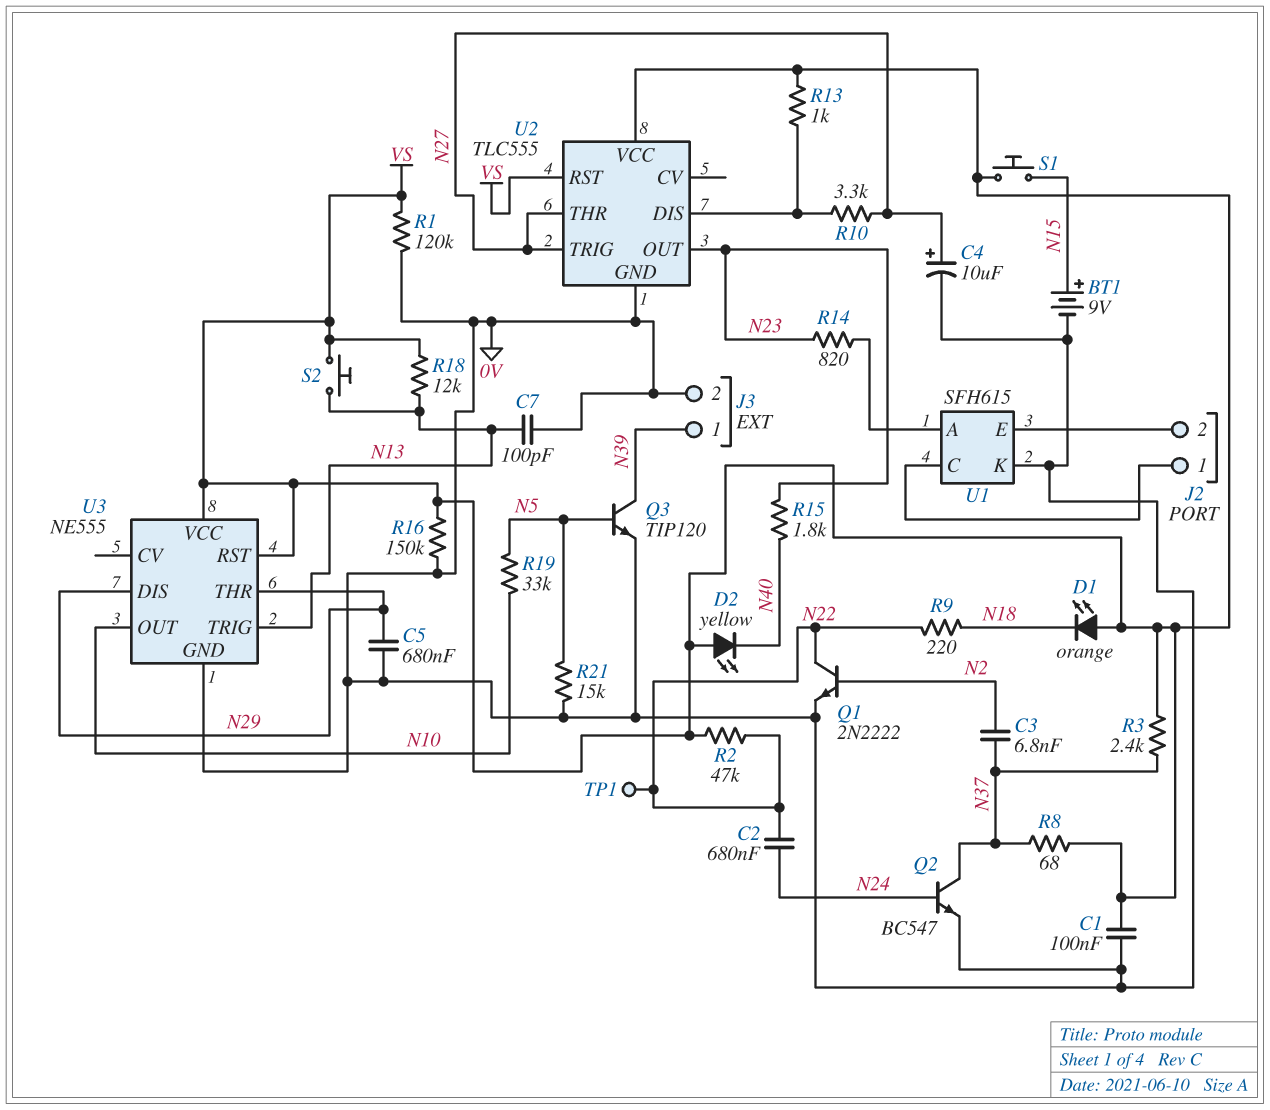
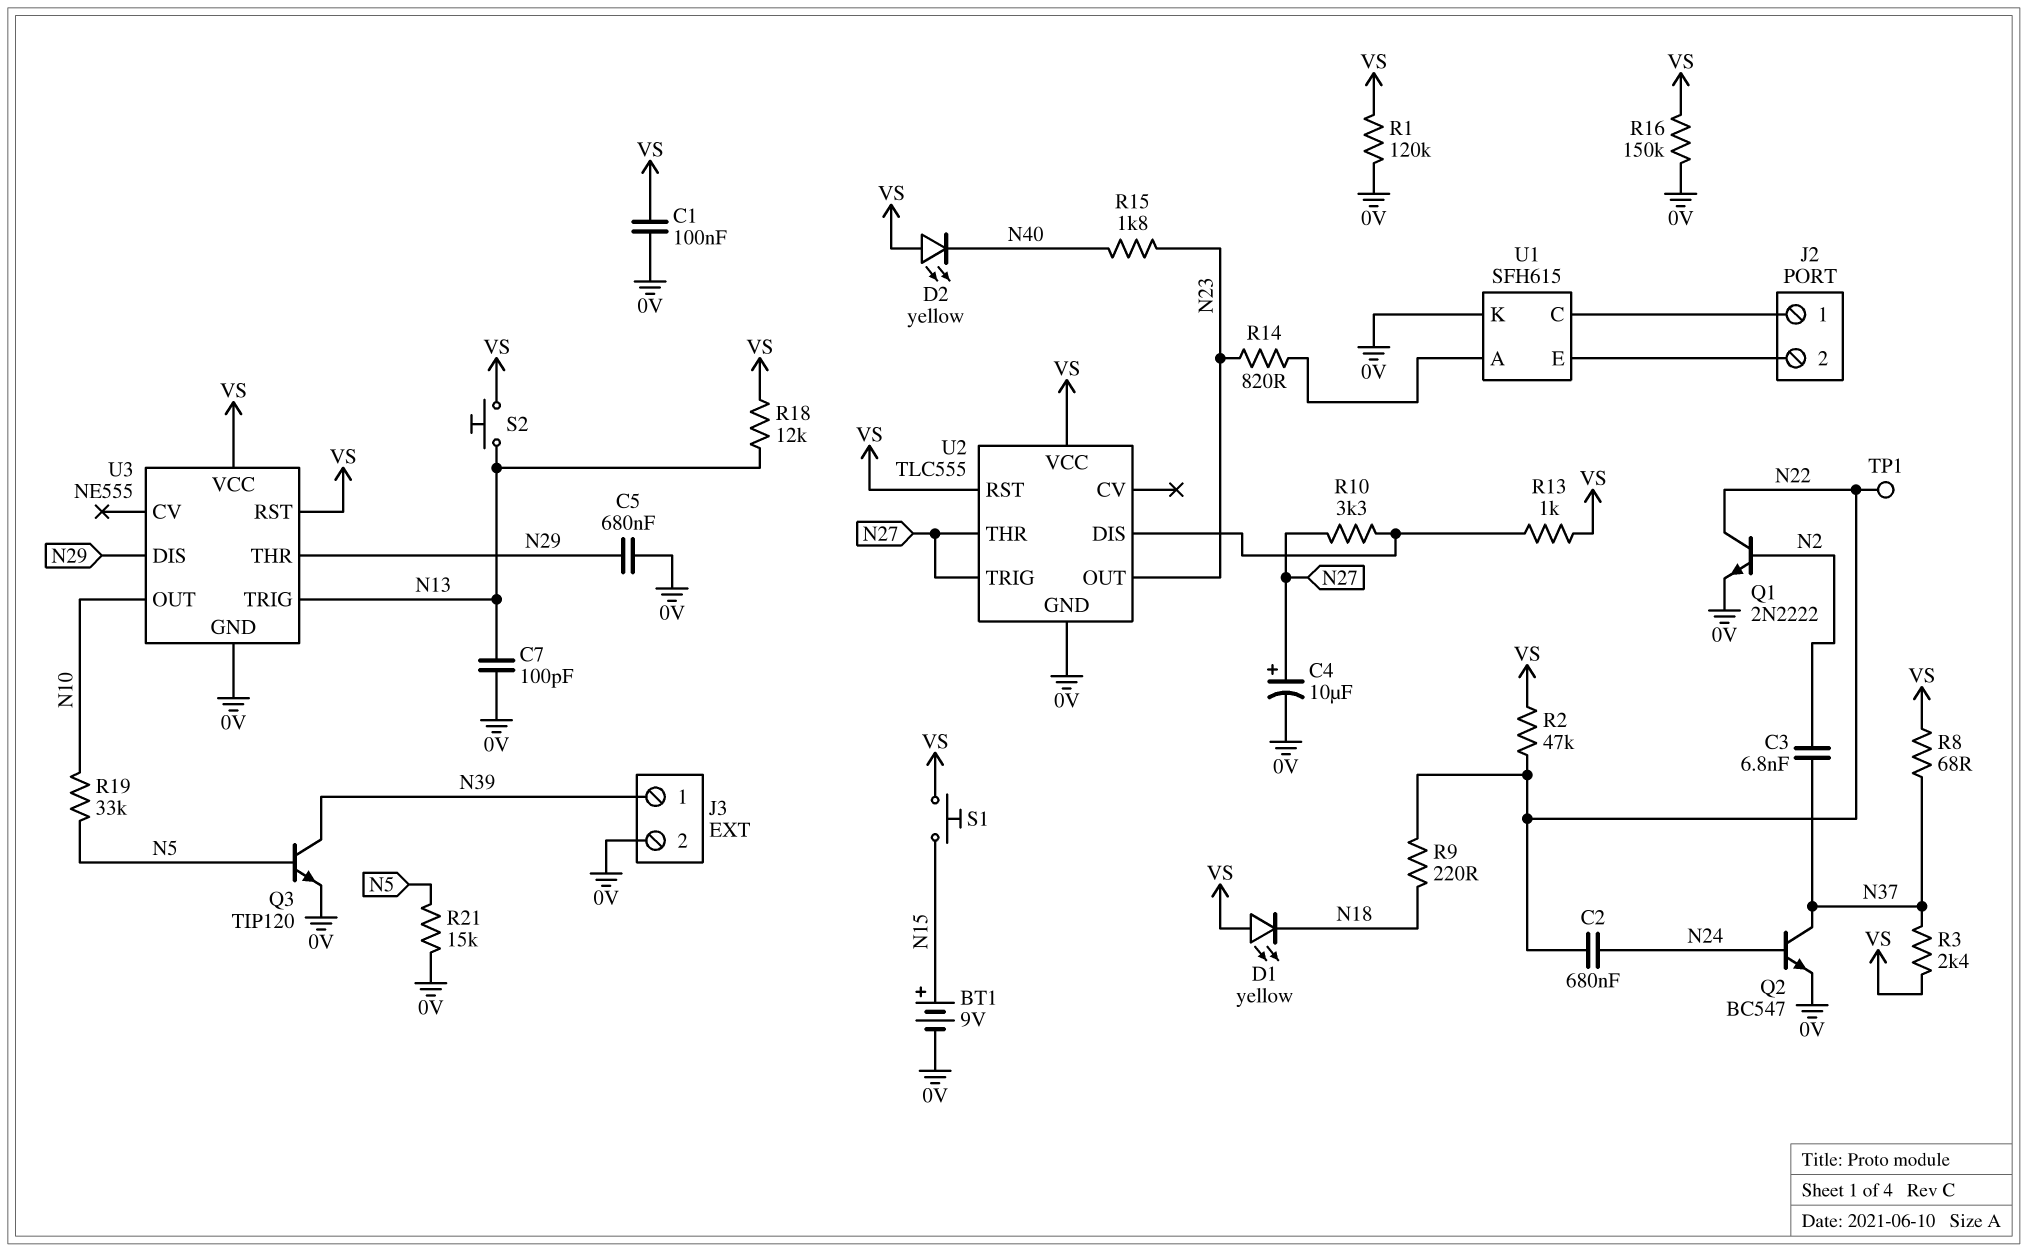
D1: LED orange (A VS, K N18) -> LED yellow (A VS, K N18)

